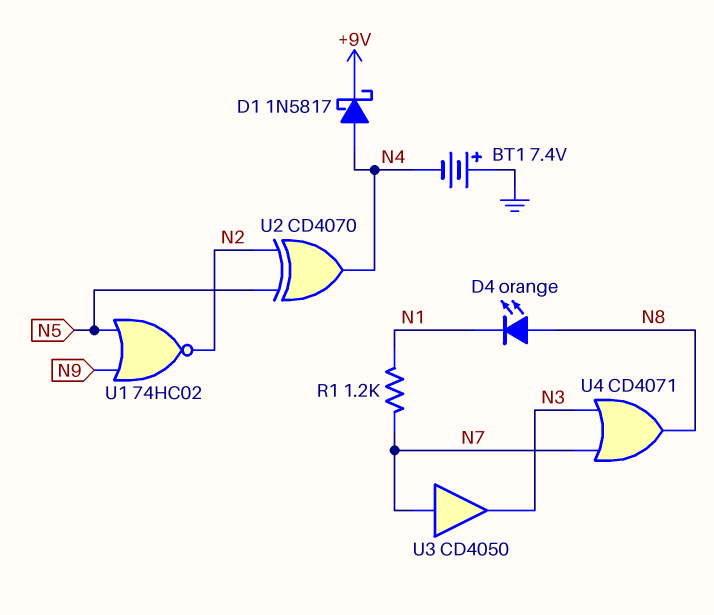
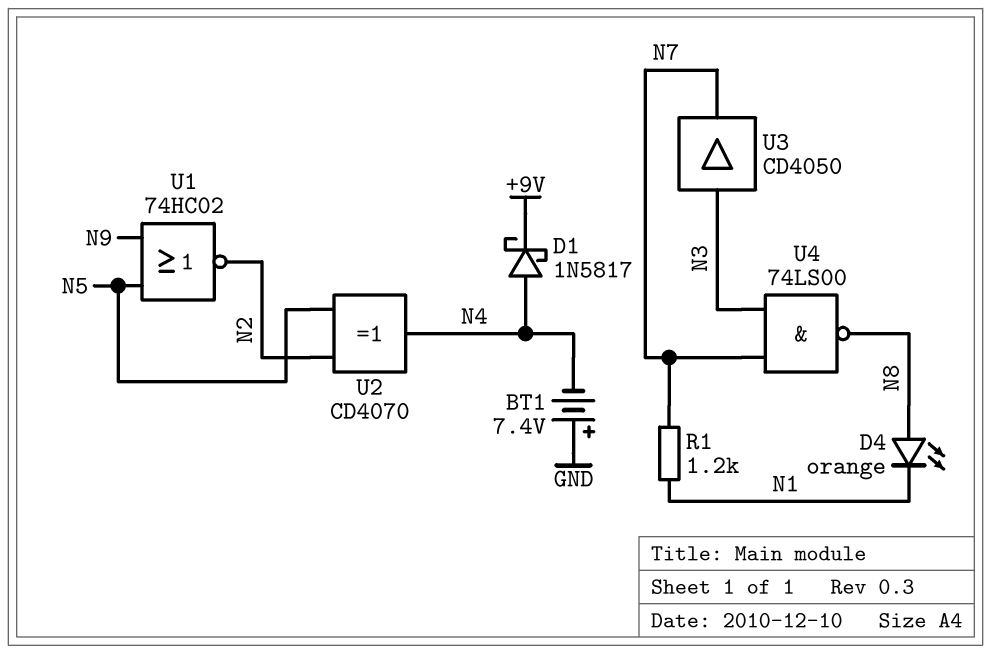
U3: buffer CD4050 (in N7, out N3) -> buffer CD4050 (in N3, out N7)
U4: OR CD4071 (in N3, in N7, out N8) -> NAND 74LS00 (in N3, in N7, out N8)

